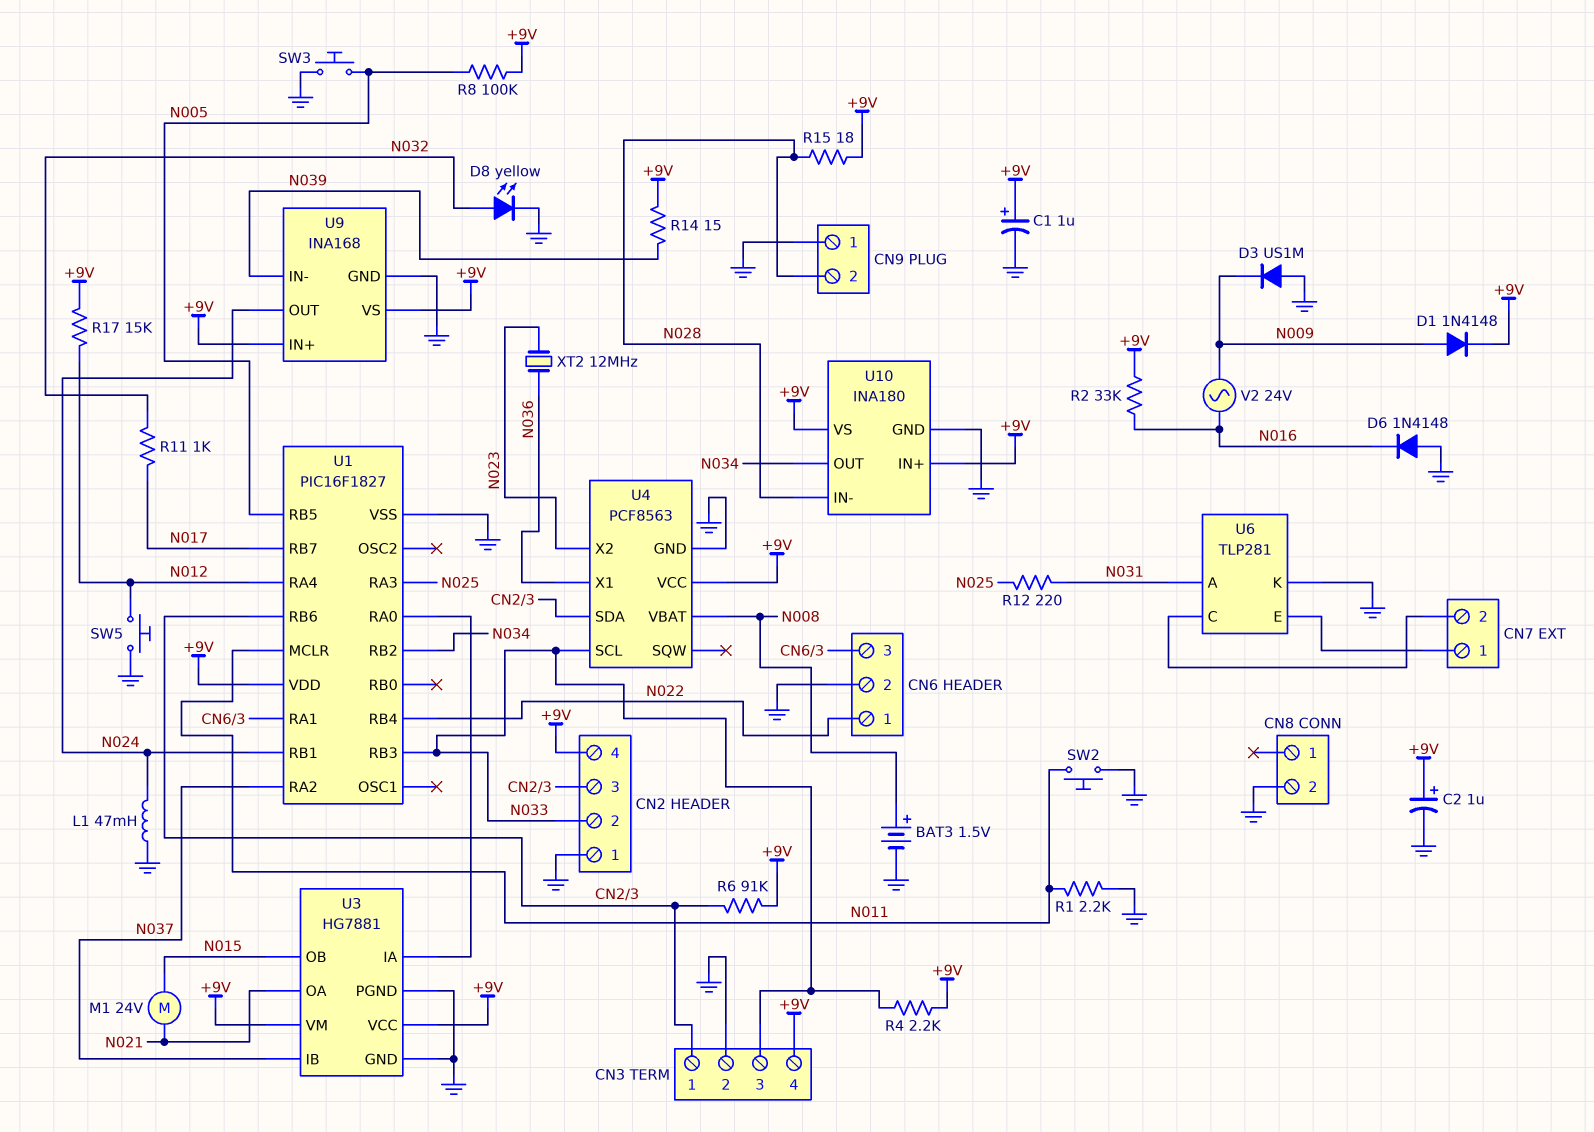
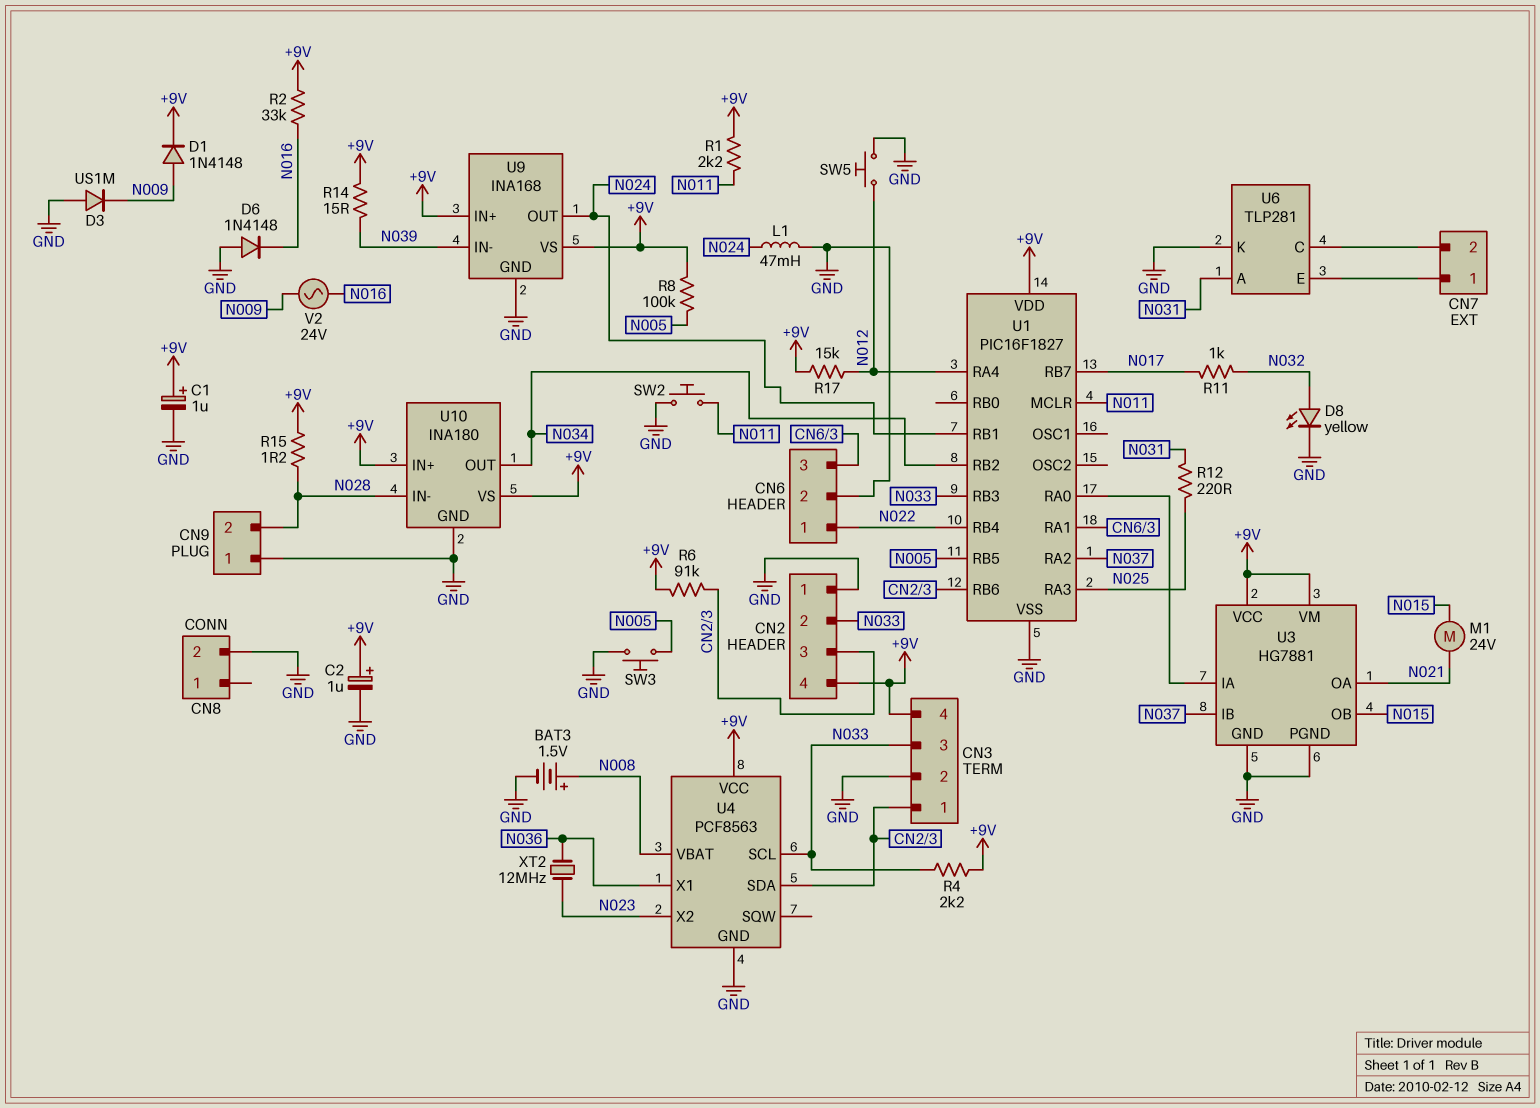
R1: 2.2k (GND, N011) -> 2.2k (+9V, N011)
R15: 18 (+9V, N028) -> 1.2 (+9V, N028)

